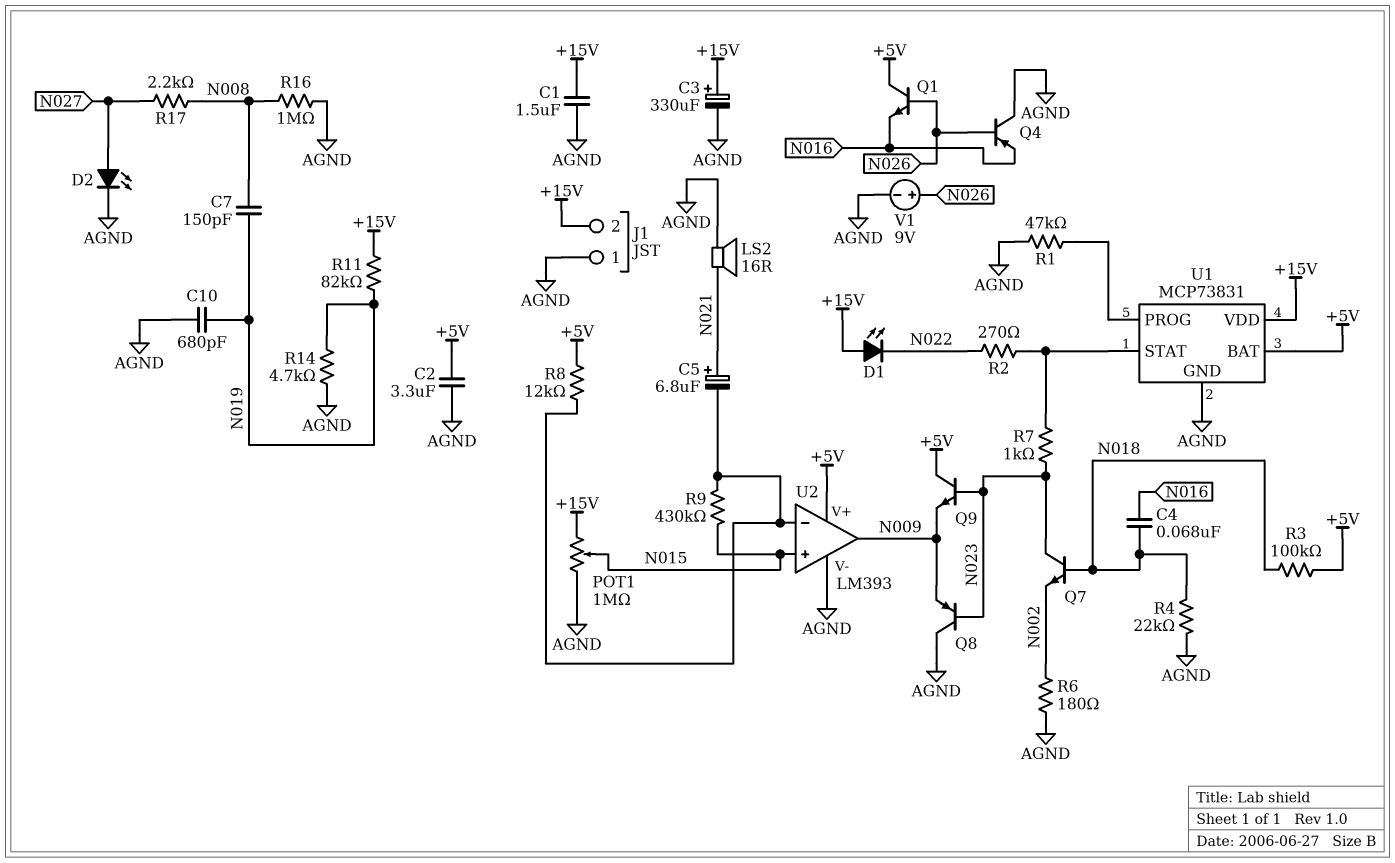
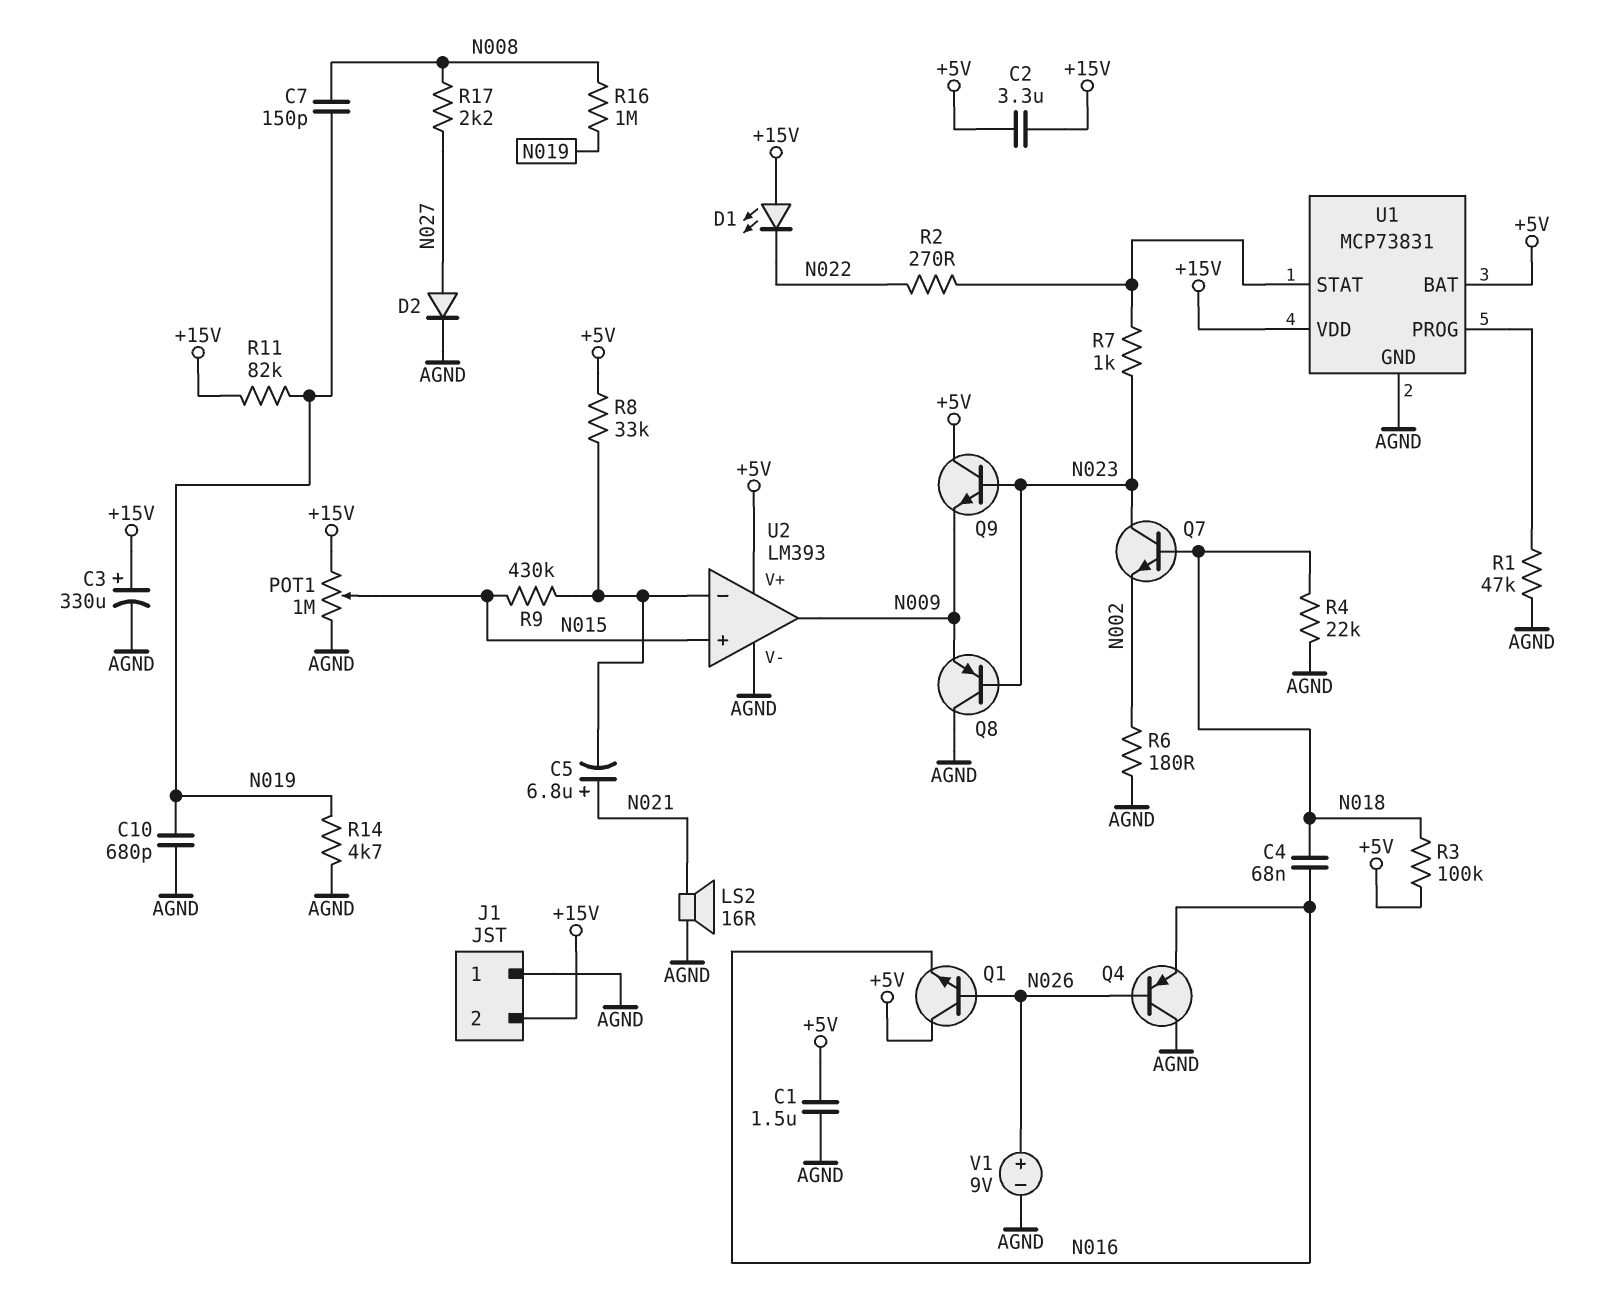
C1: 1.5uF (+15V, AGND) -> 1.5uF (+5V, AGND)
C2: 3.3uF (+5V, AGND) -> 3.3uF (+5V, +15V)
D2: LED (A N027, K AGND) -> diode (A N027, K AGND)
R8: 12k (+5V, U2/in-) -> 33k (+5V, U2/in-)
R16: 1M (AGND, N008) -> 1M (N008, N019)

